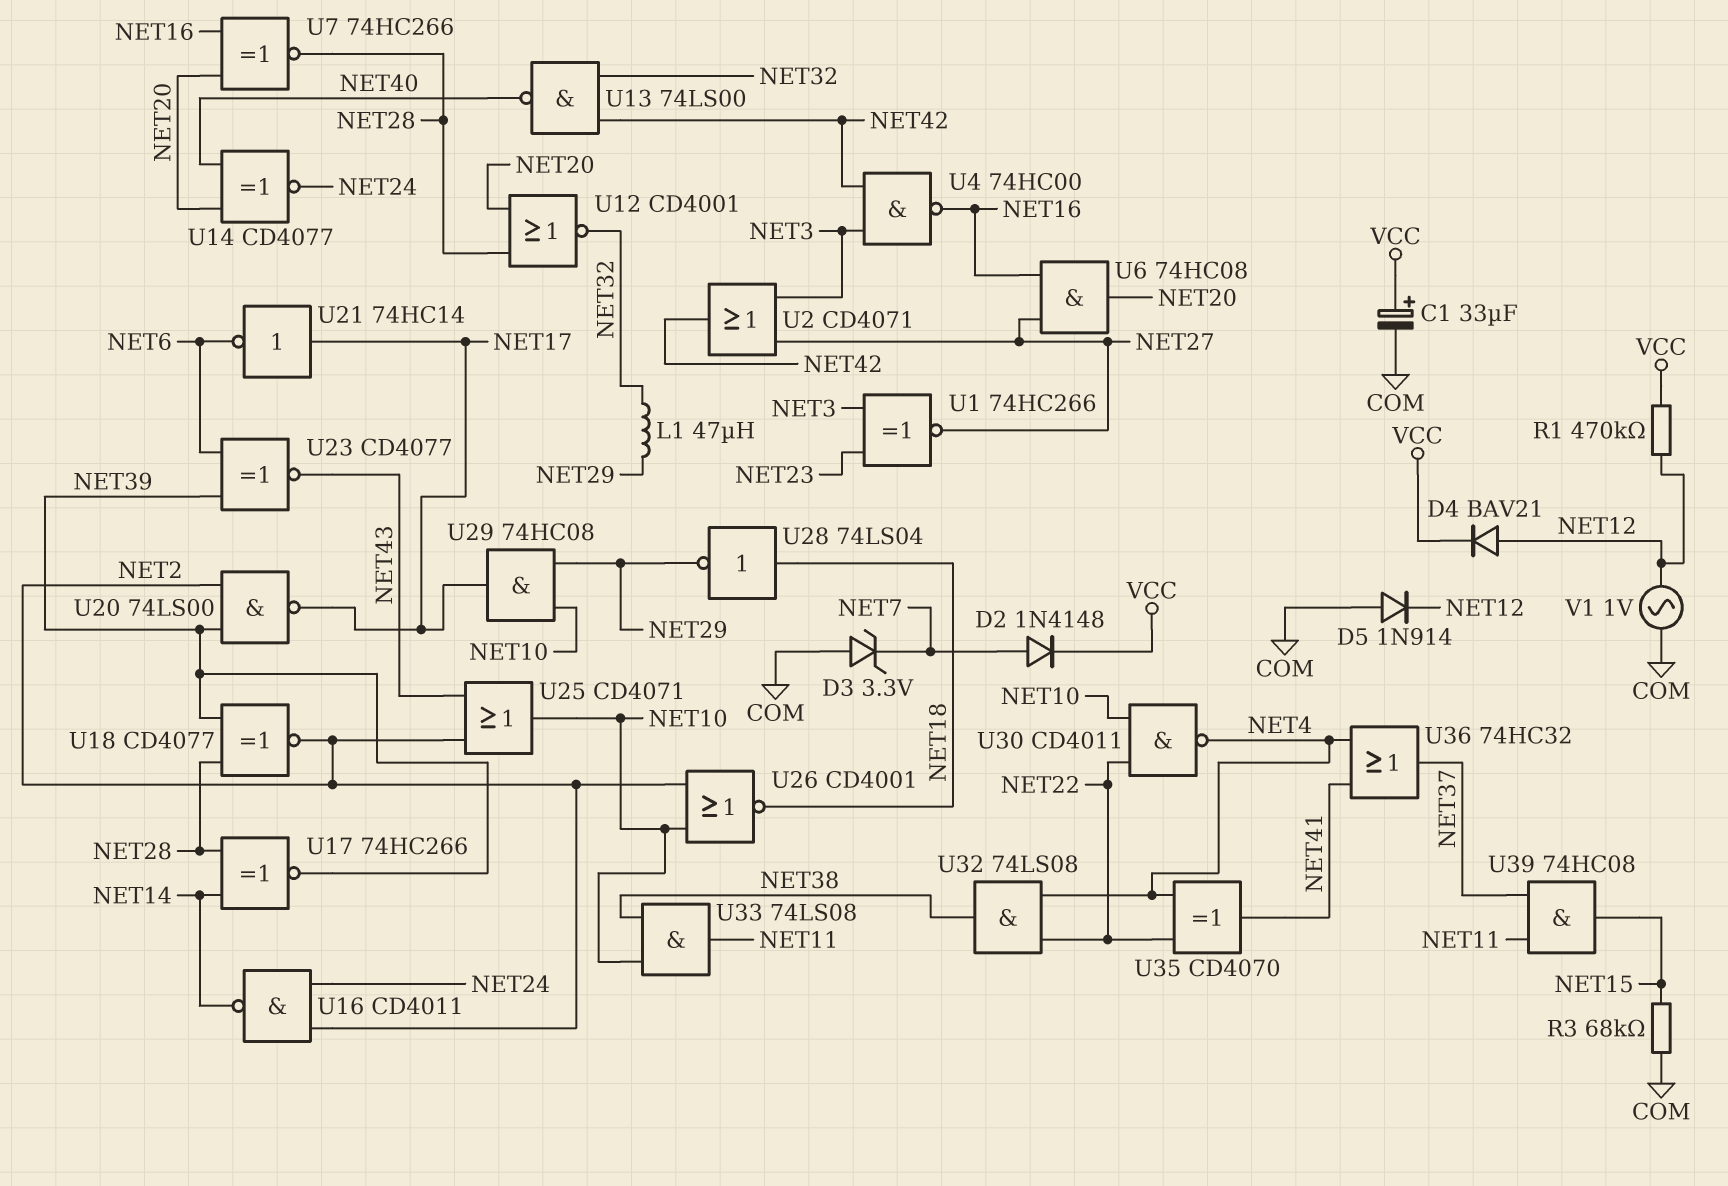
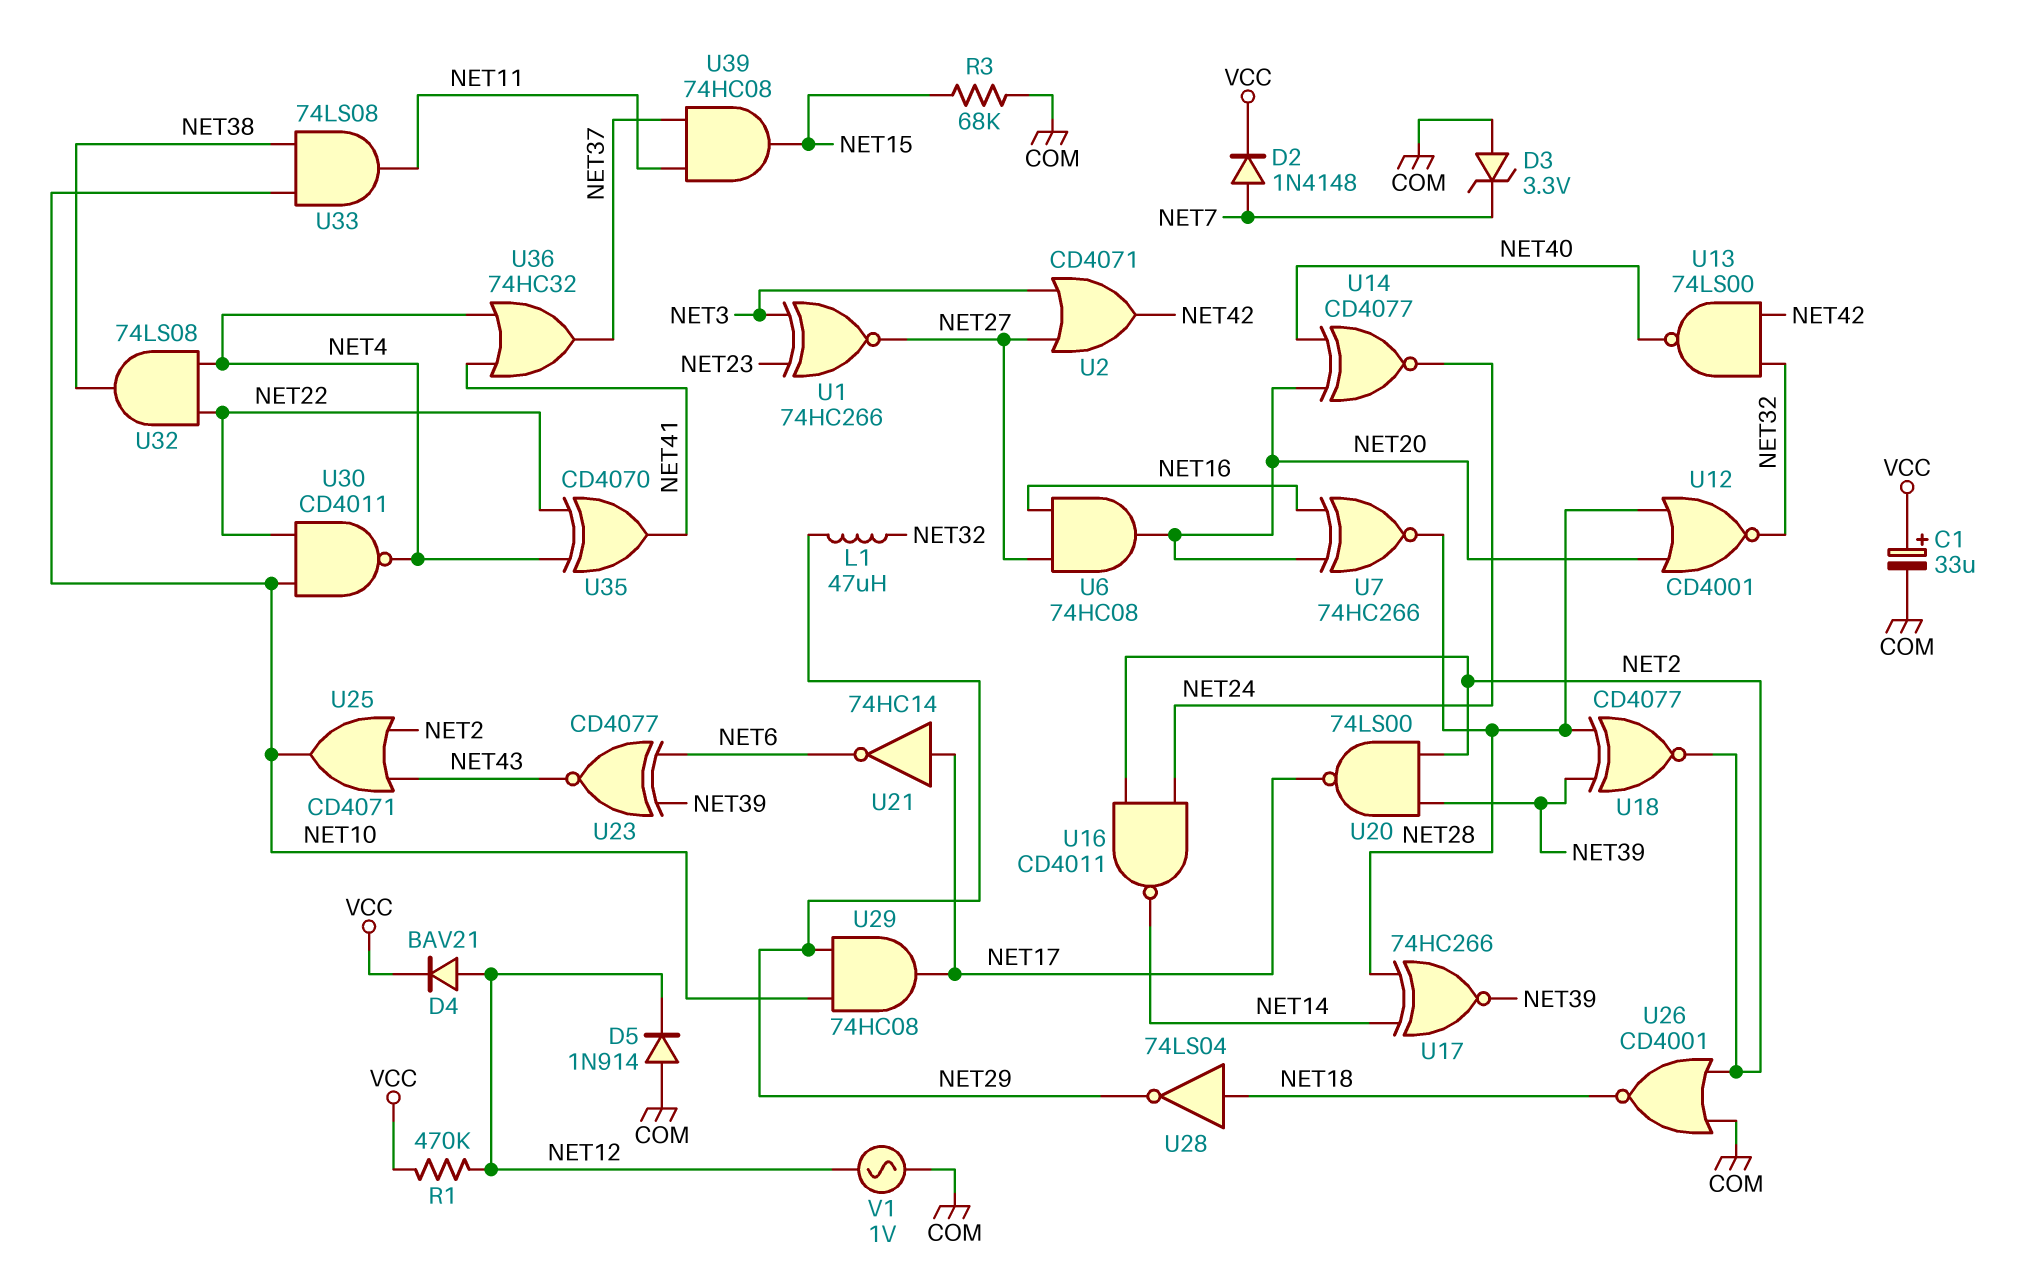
U4: NAND 74HC00 (in NET3, in NET42, out NET16) -> none
U26: NOR CD4001 (in NET2, in NET10, out NET18) -> NOR CD4001 (in COM, in NET2, out NET18)

